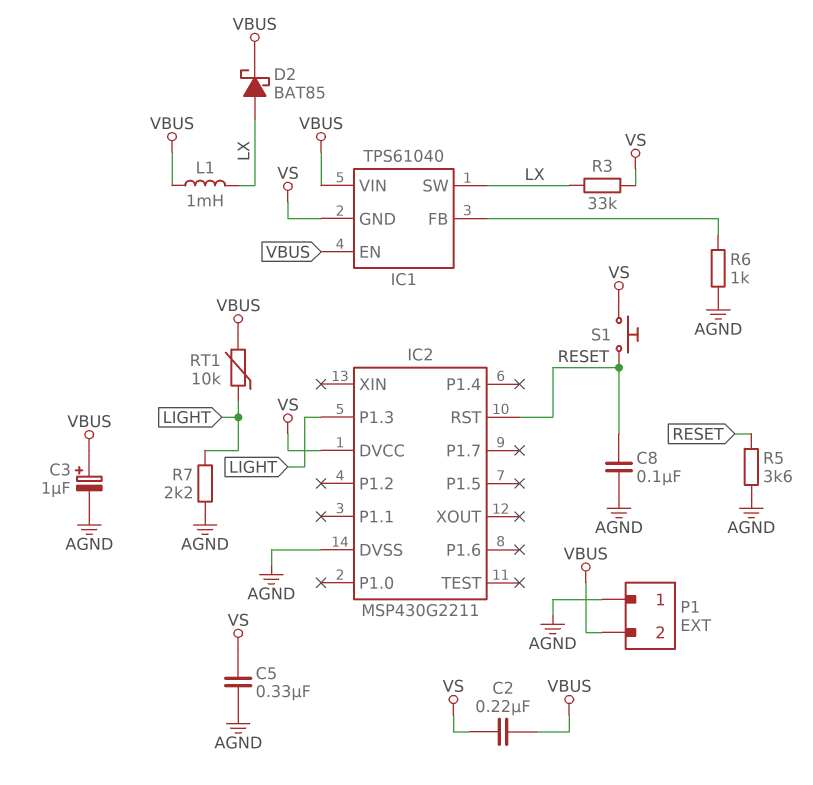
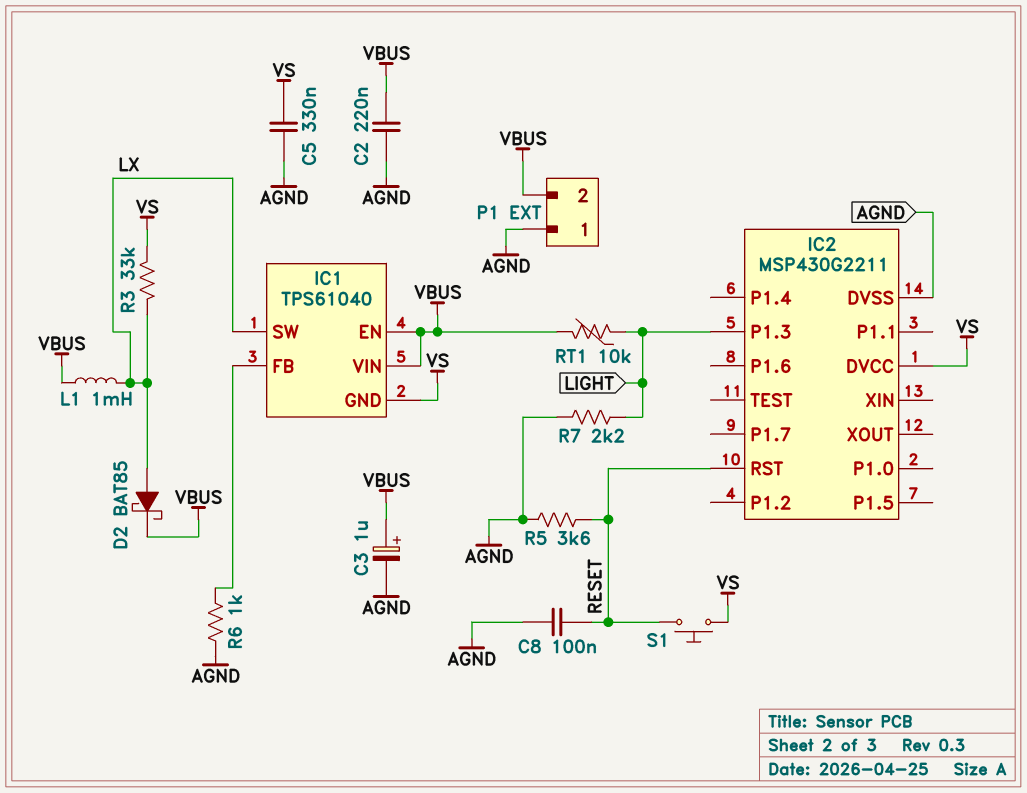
C2: 220nF (VBUS, VS) -> 220nF (AGND, VBUS)

